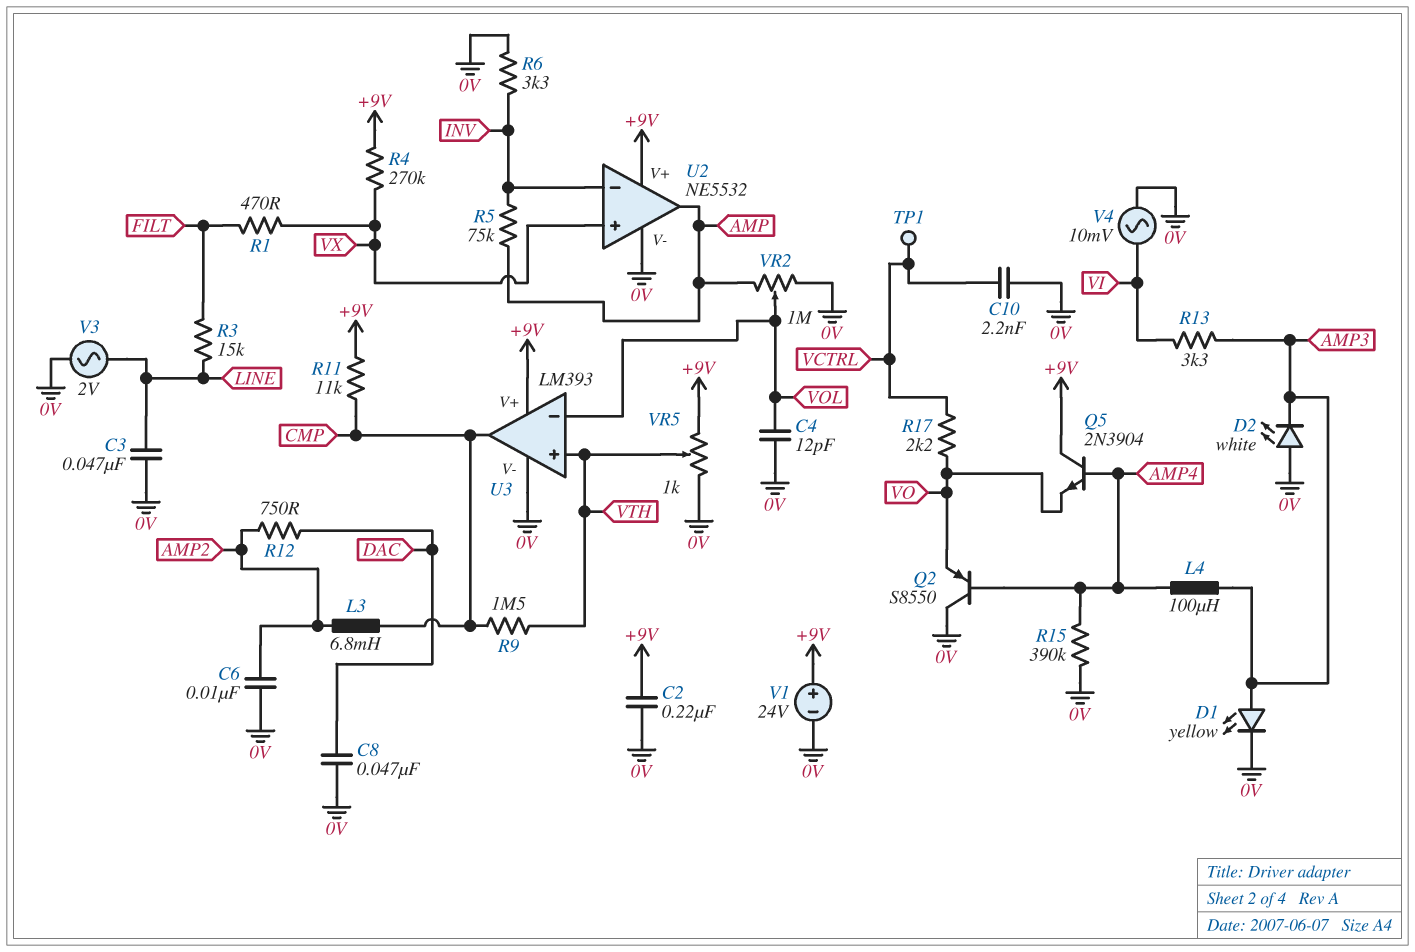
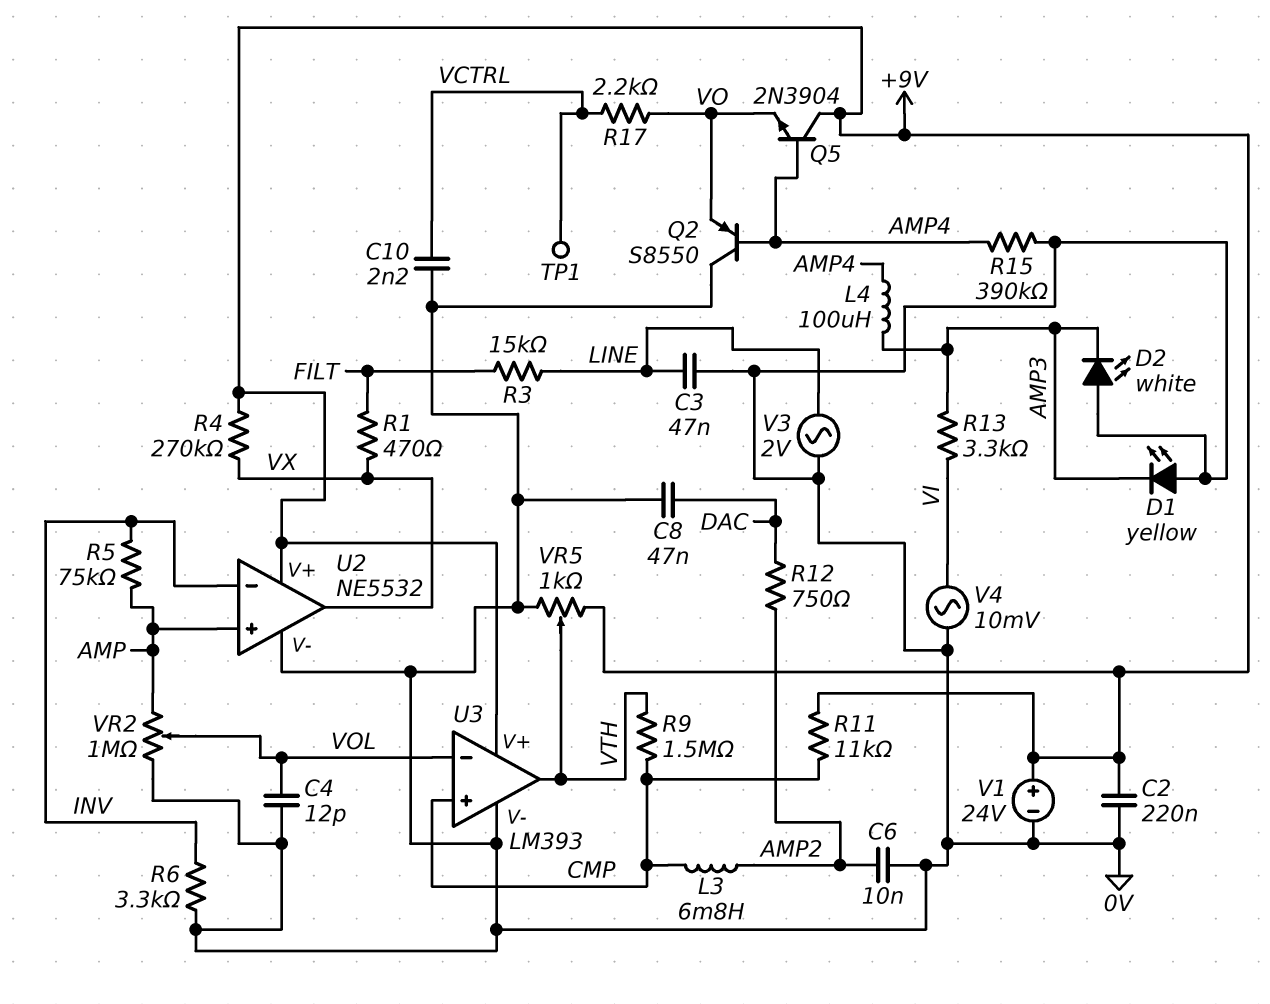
D1: LED yellow (A AMP3, K 0V) -> LED yellow (A 0V, K AMP3)
U2 pin in+: VX -> AMP
U2 pin out: AMP -> VX
U3 pin in+: VTH -> CMP
U3 pin out: CMP -> VTH

